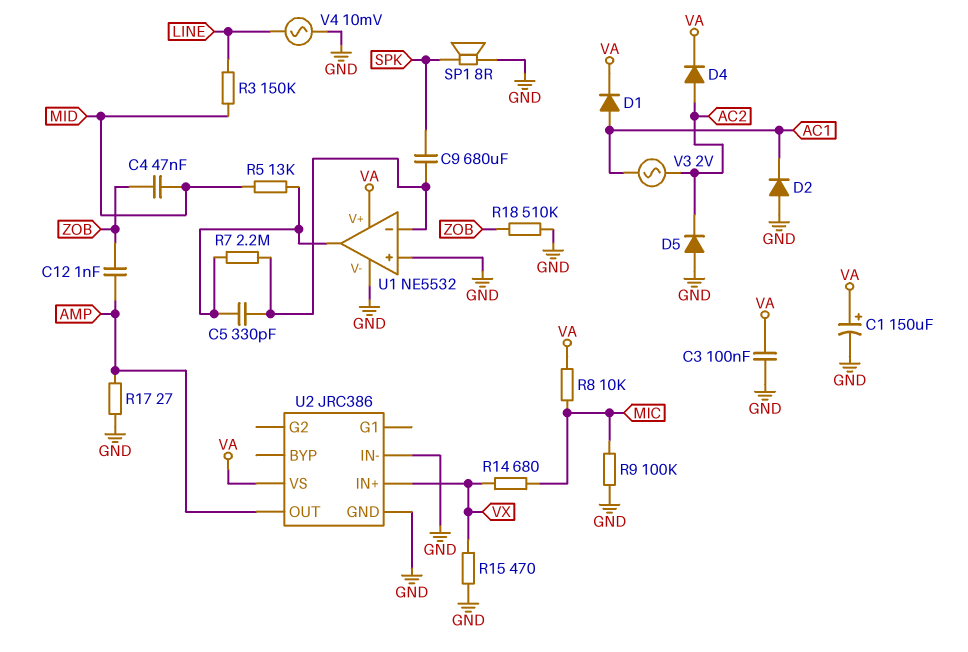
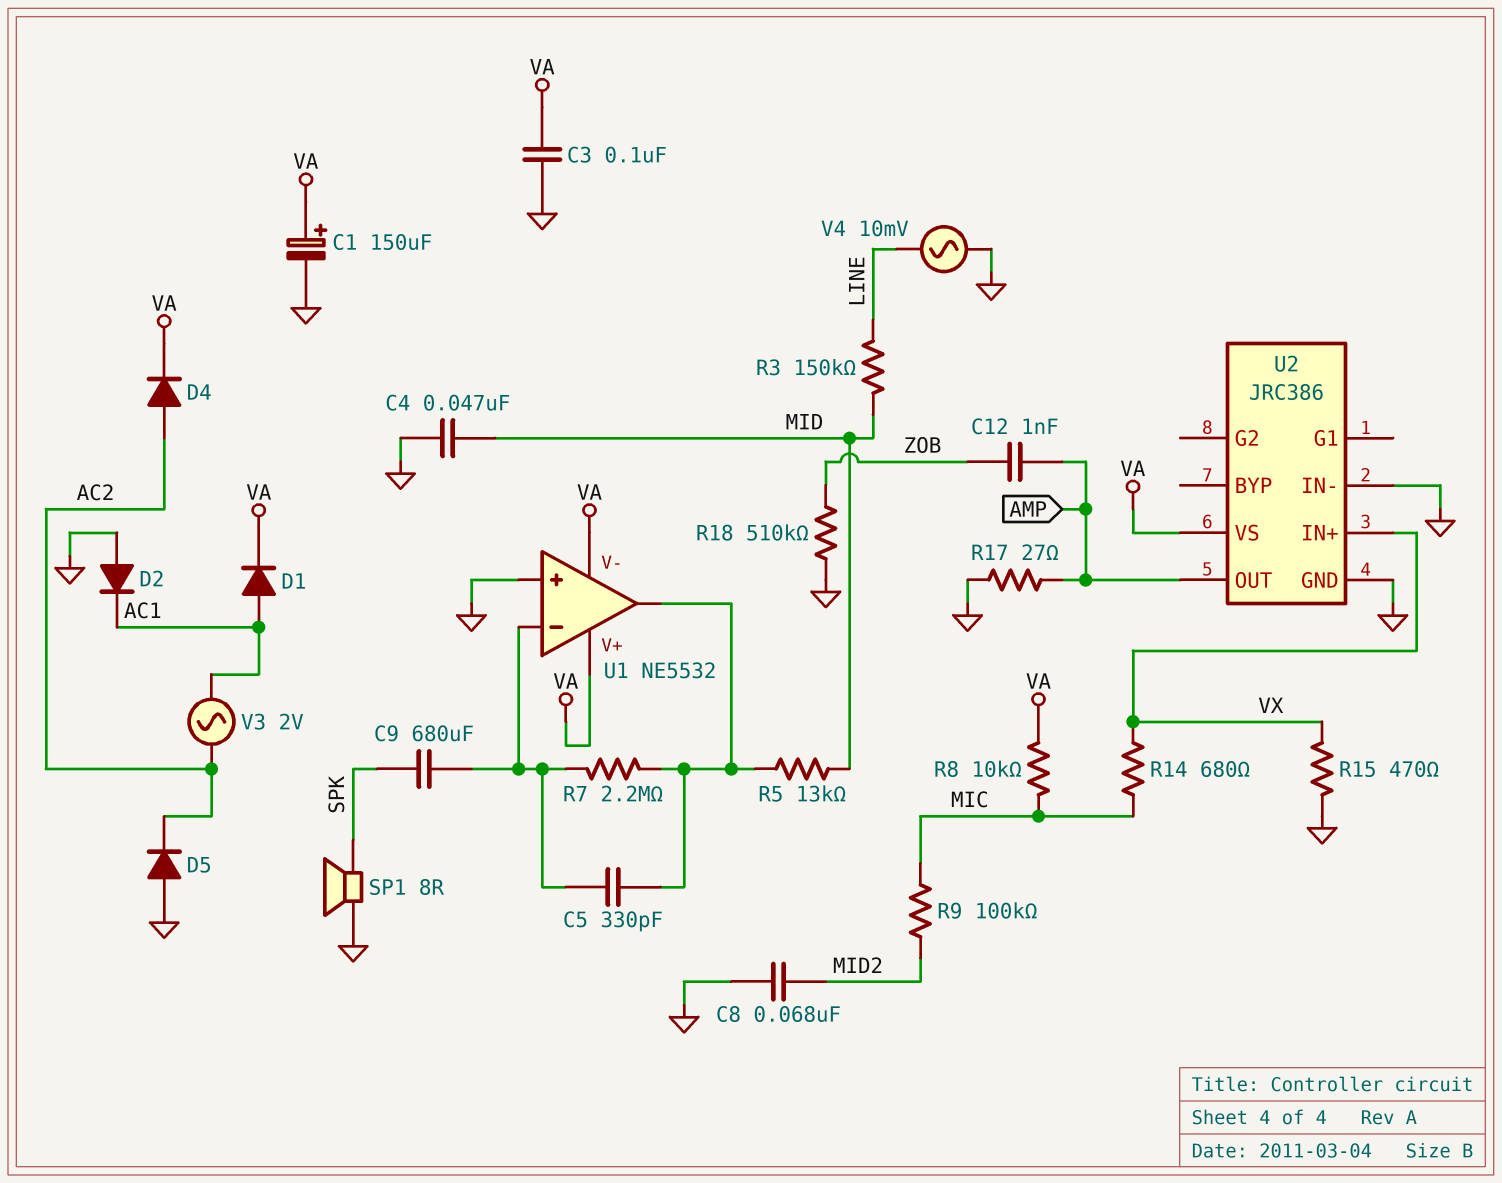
C4: 47nF (MID, ZOB) -> 47nF (GND, MID)
C8: none -> 68nF (GND, MID2)
R9: 100k (GND, MIC) -> 100k (MIC, MID2)
U1 pin V-: GND -> VA

